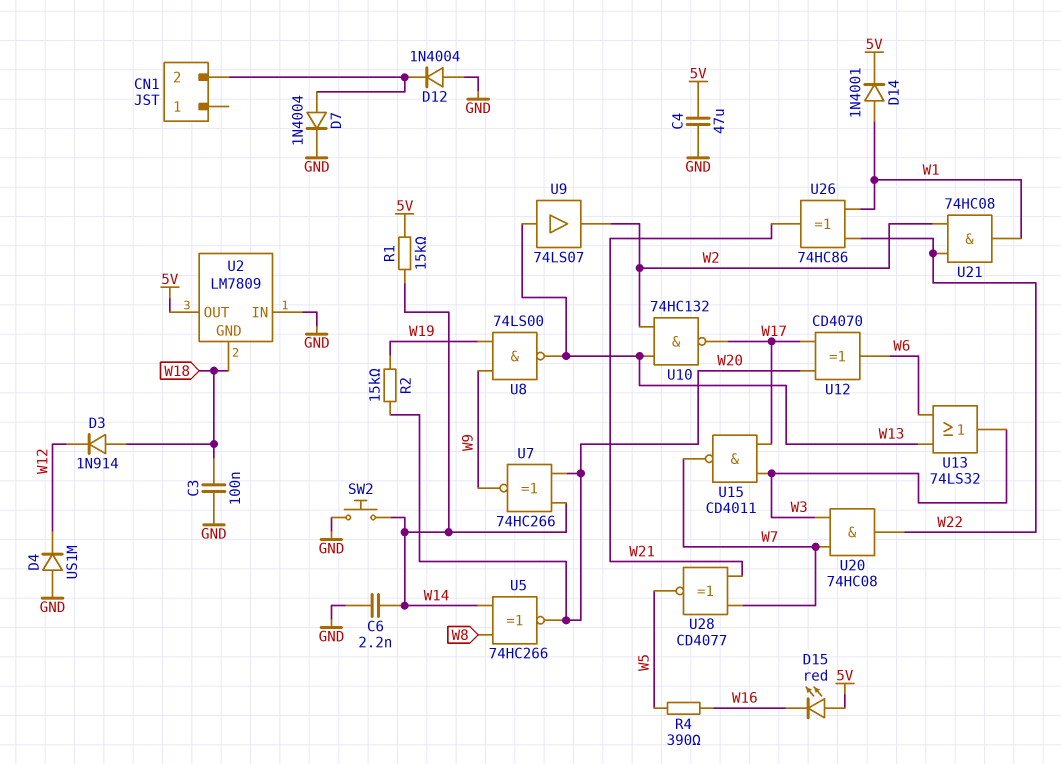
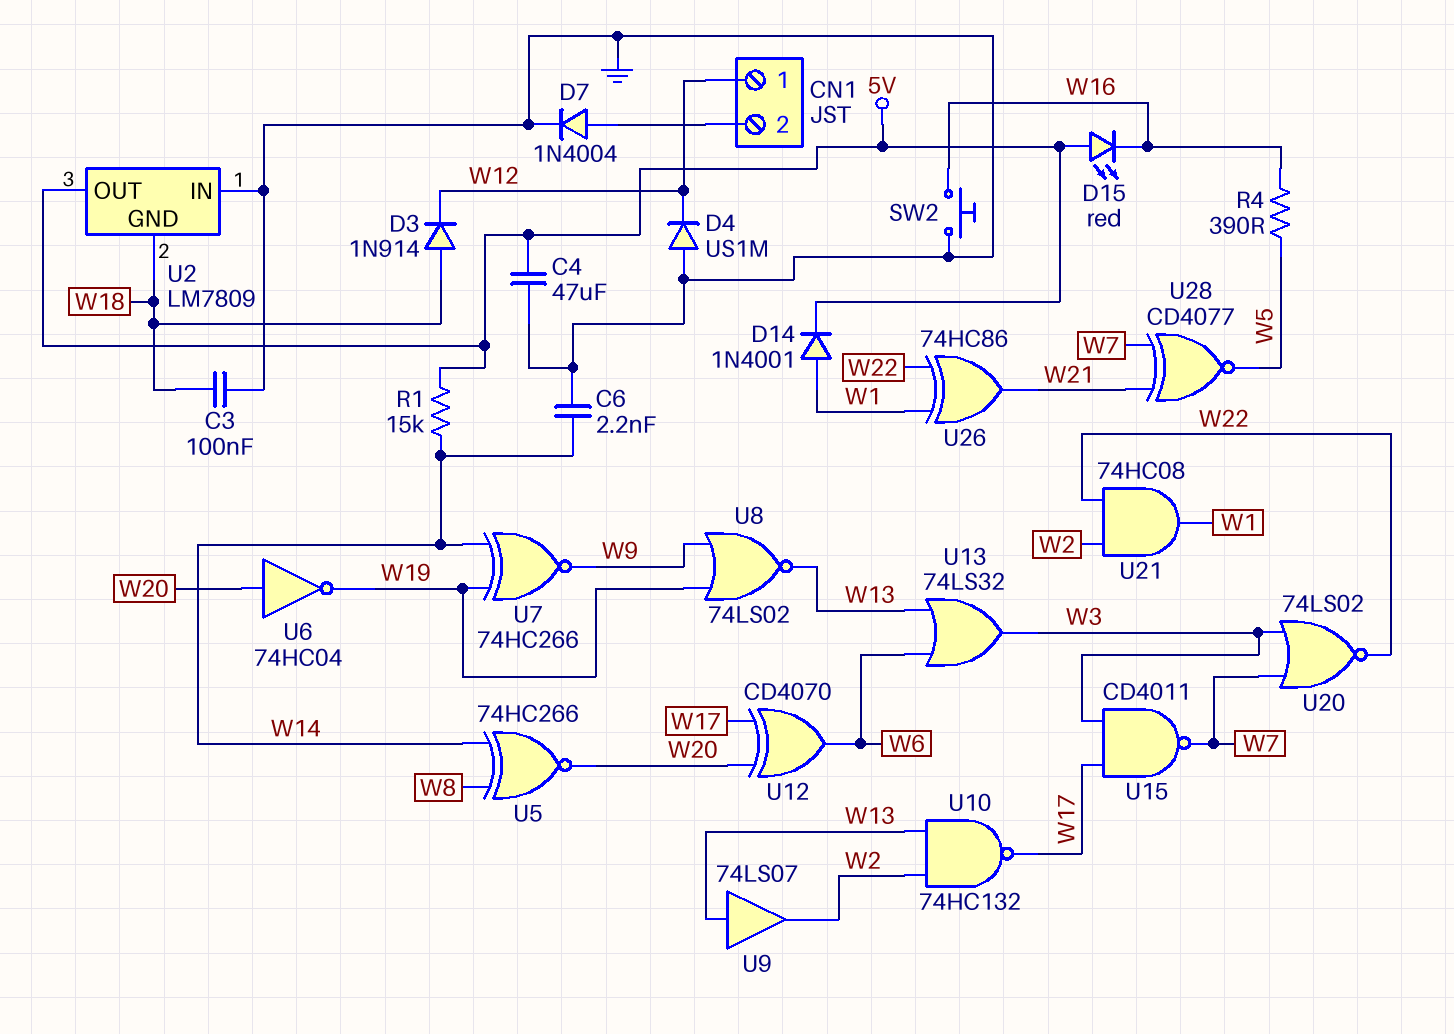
CN1 pin 1: none -> W12
D12: diode 1N4004 (A GND, K CN1/2) -> none
R2: 15k (W19, W20) -> none
SW2: button (GND, W14) -> button (GND, W16)
U6: none -> NOT 74HC04 (in W20, out W19)
U7: XNOR 74HC266 (in W14, in W20, out W9) -> XNOR 74HC266 (in W14, in W19, out W9)
U8: NAND 74LS00 (in W9, in W19, out W13) -> NOR 74LS02 (in W9, in W19, out W13)
U20: AND 74HC08 (in W3, in W7, out W22) -> NOR 74LS02 (in W3, in W7, out W22)

